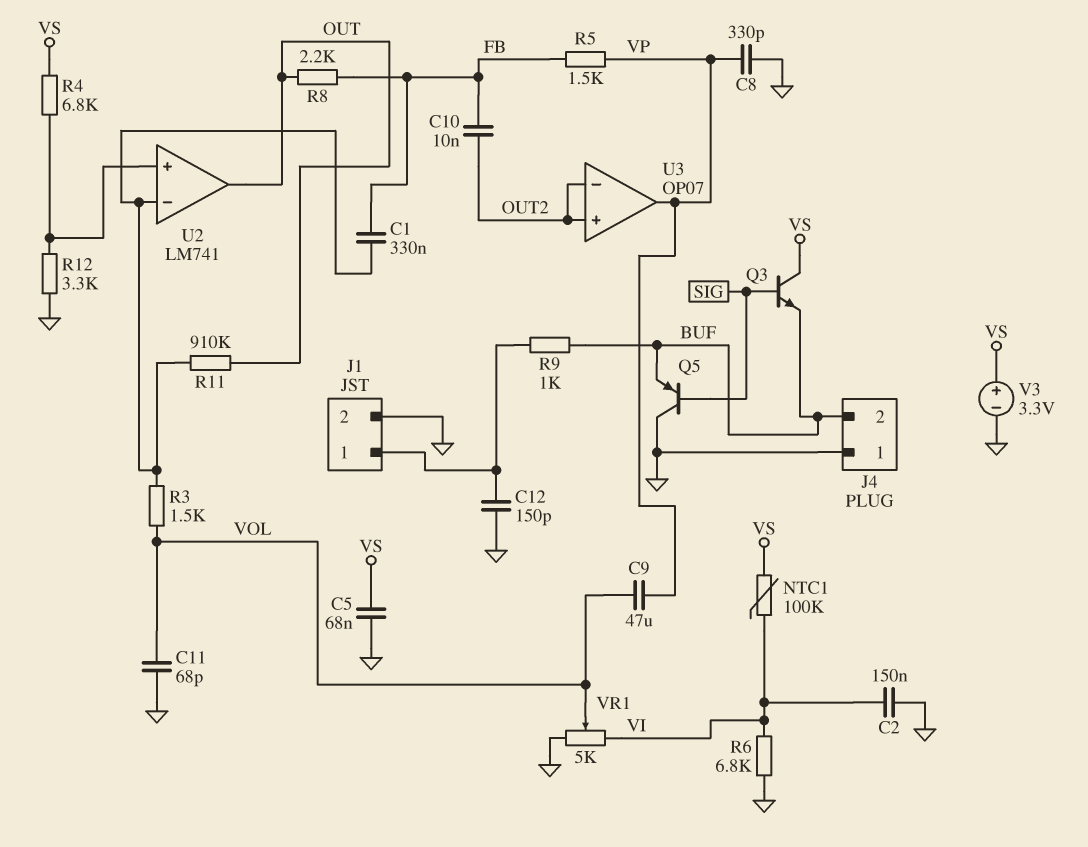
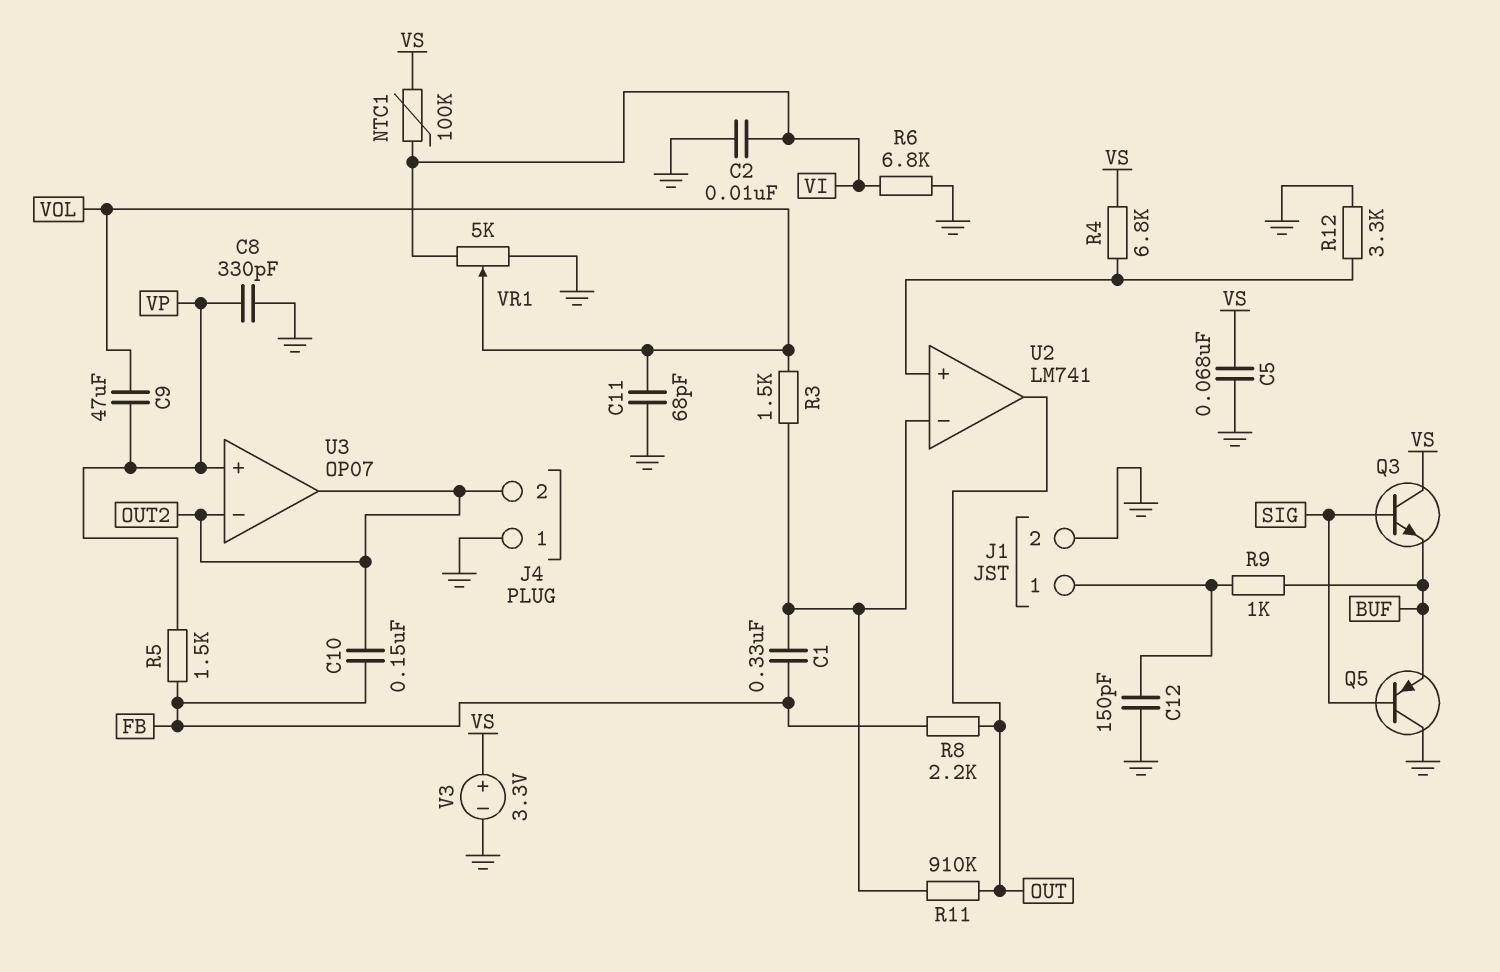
C2: 150nF (GND, VI) -> 10nF (GND, VI)
C10: 10nF (FB, OUT2) -> 150nF (FB, OUT2)
J4 pin 2: BUF -> OUT2
U3 pin in+: OUT2 -> VP
U3 pin out: VP -> OUT2

